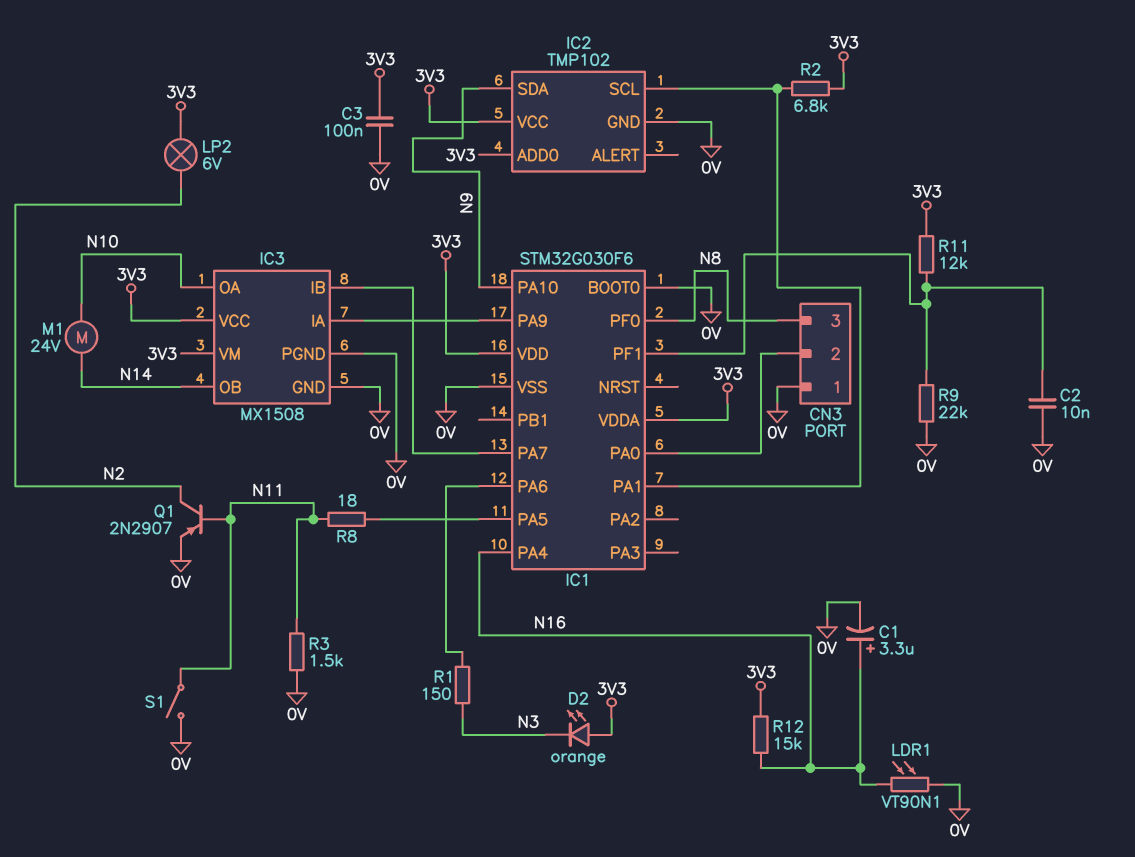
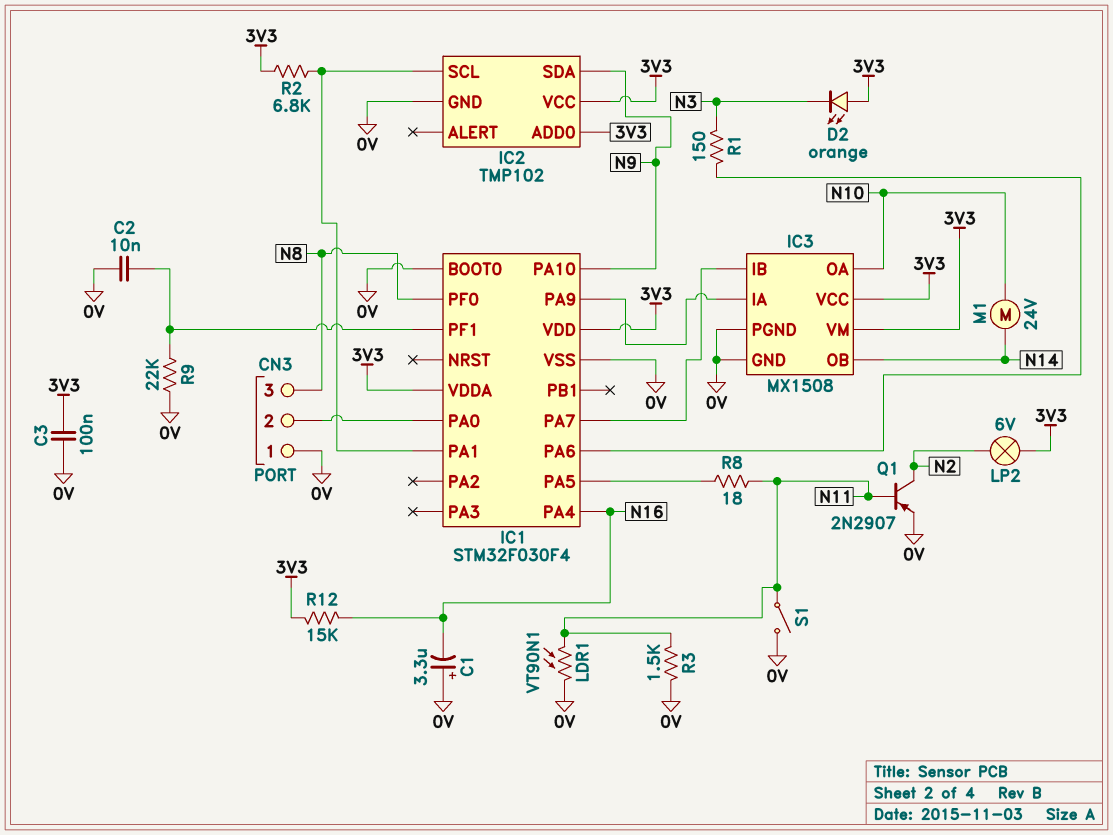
C1: 3.3uF (plus N16, minus 0V) -> 3.3uF (plus 0V, minus N16)
IC1: STM32G030F6 -> STM32F030F4
LDR1: VT90N1 (0V, N16) -> VT90N1 (0V, N11)
R11: 12k (3V3, IC1/PF1) -> none

